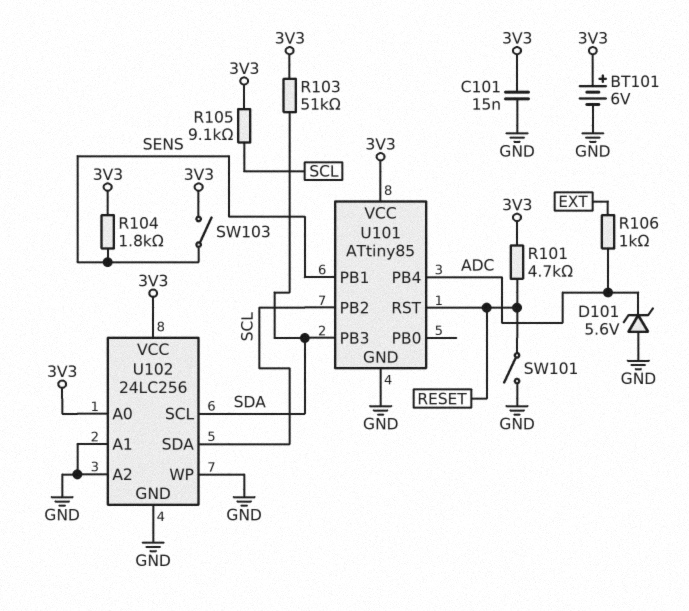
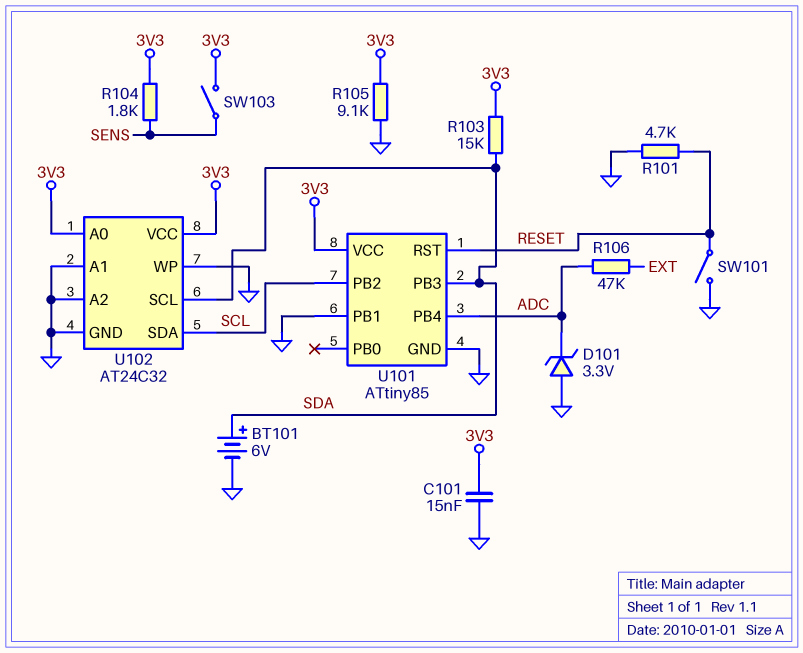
BT101: 6V (plus 3V3, minus GND) -> 6V (plus SDA, minus GND)
D101: zener 5.6V (A GND, K ADC) -> zener 3.3V (A GND, K ADC)
R101: 4.7k (3V3, RESET) -> 4.7k (GND, RESET)
R103: 51k (3V3, SDA) -> 15k (3V3, SDA)
R105: 9.1k (3V3, SCL) -> 9.1k (3V3, GND)
R106: 1k (ADC, EXT) -> 47k (ADC, EXT)
U101 pin PB1: SENS -> GND
U102: 24LC256 -> AT24C32

